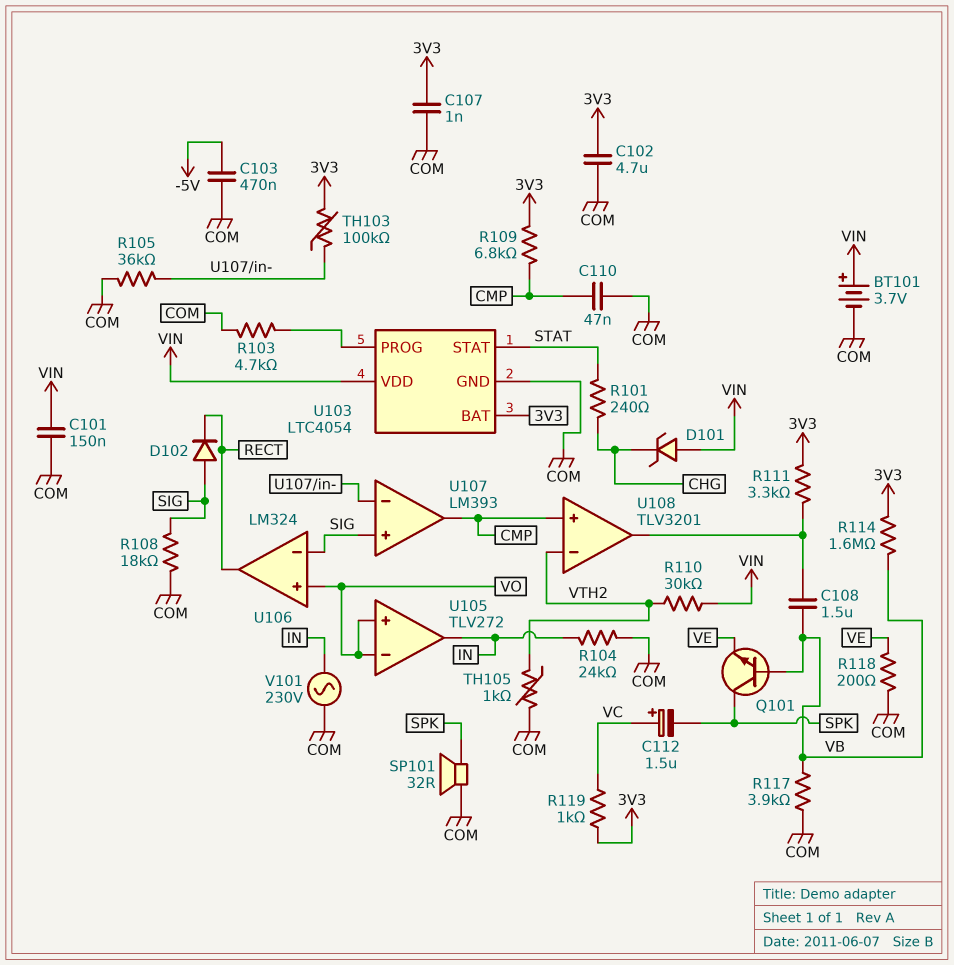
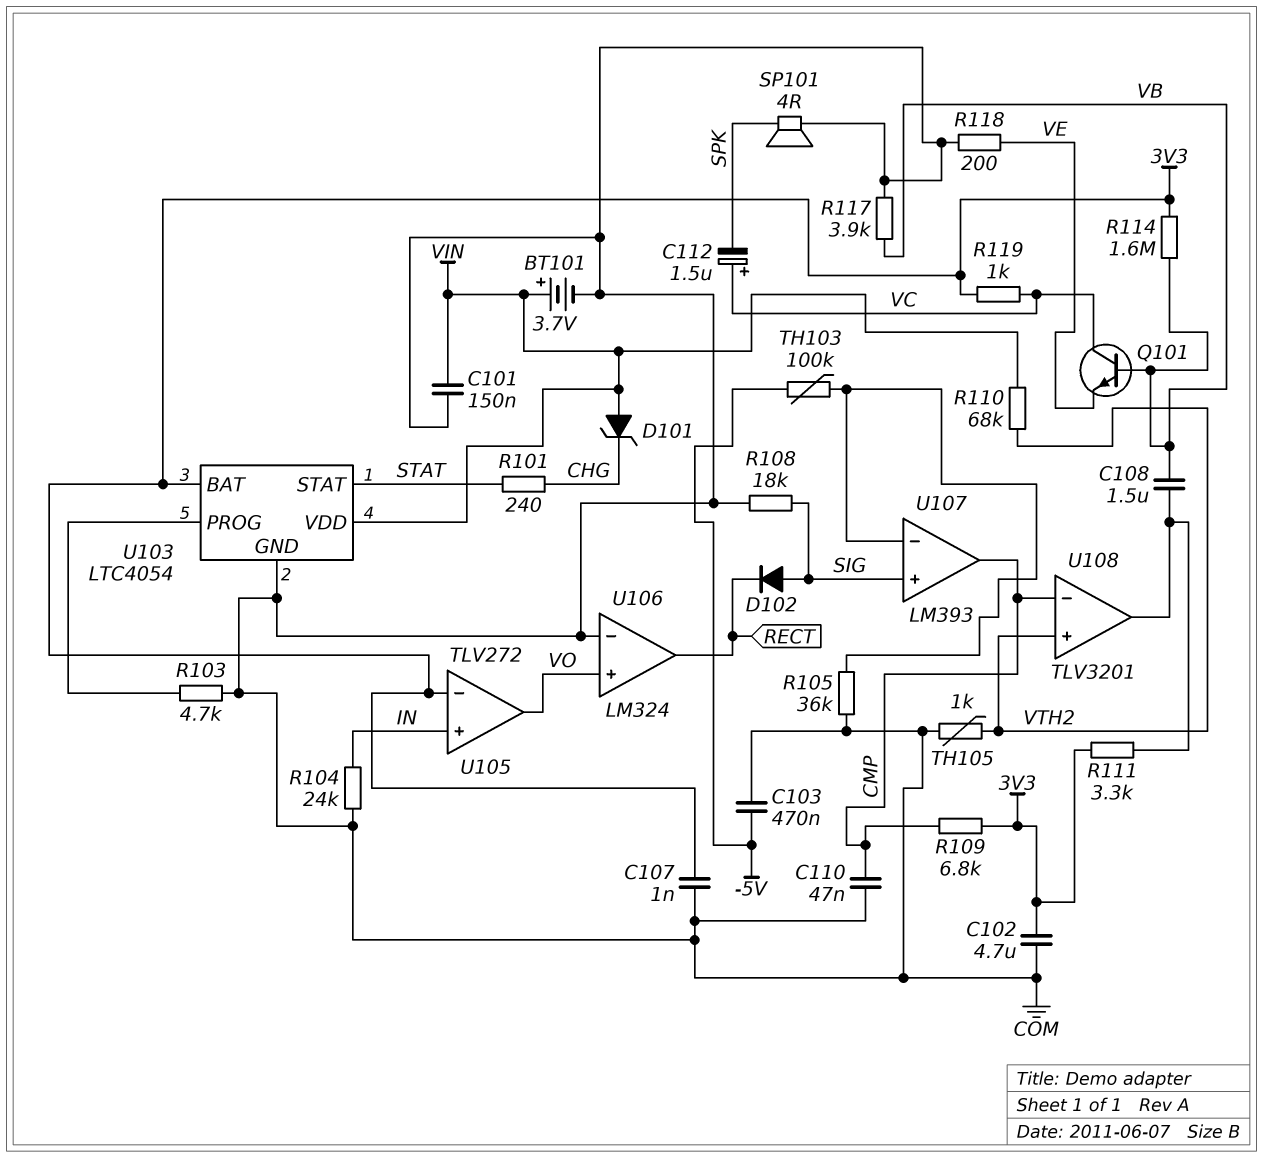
Q101: NPN (B VB, C SPK, E VE) -> NPN (B VB, C VC, E VE)
R110: 30k (VIN, VTH2) -> 68k (VIN, VTH2)
SP101: speaker 32R (COM, SPK) -> speaker 4R (COM, SPK)
TH103: 100k (3V3, U107/in-) -> 100k (-5V, U107/in-)
U105 pin in+: VO -> IN
U105 pin in-: VO -> 3V3
U105 pin out: IN -> VO
U106 pin in-: SIG -> COM
U108 pin in+: CMP -> VTH2
U108 pin in-: VTH2 -> CMP
V101: AC 230V (COM, IN) -> none

